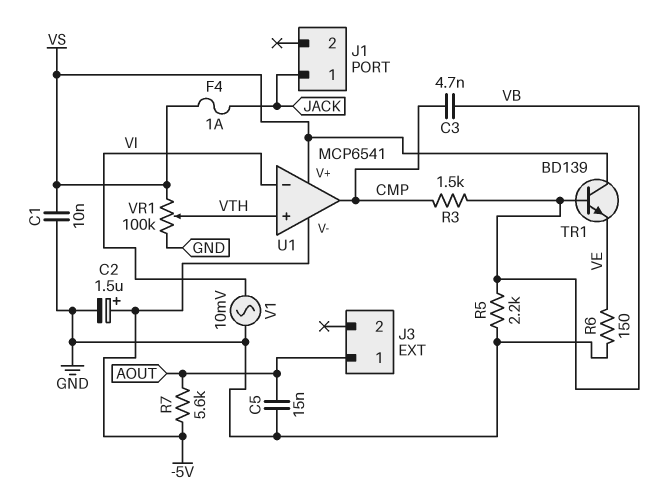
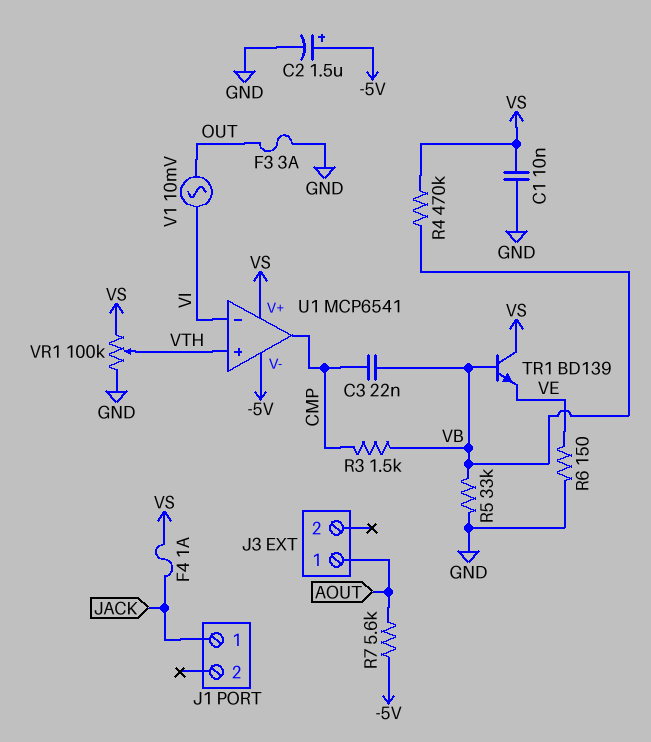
C3: 4.7nF (CMP, VB) -> 22nF (CMP, VB)
C5: 15nF (AOUT, GND) -> none
F3: none -> 3A (GND, OUT)
R4: none -> 470k (VB, VS)
R5: 2.2k (GND, VB) -> 33k (GND, VB)
V1: AC 10mV (GND, VI) -> AC 10mV (OUT, VI)

